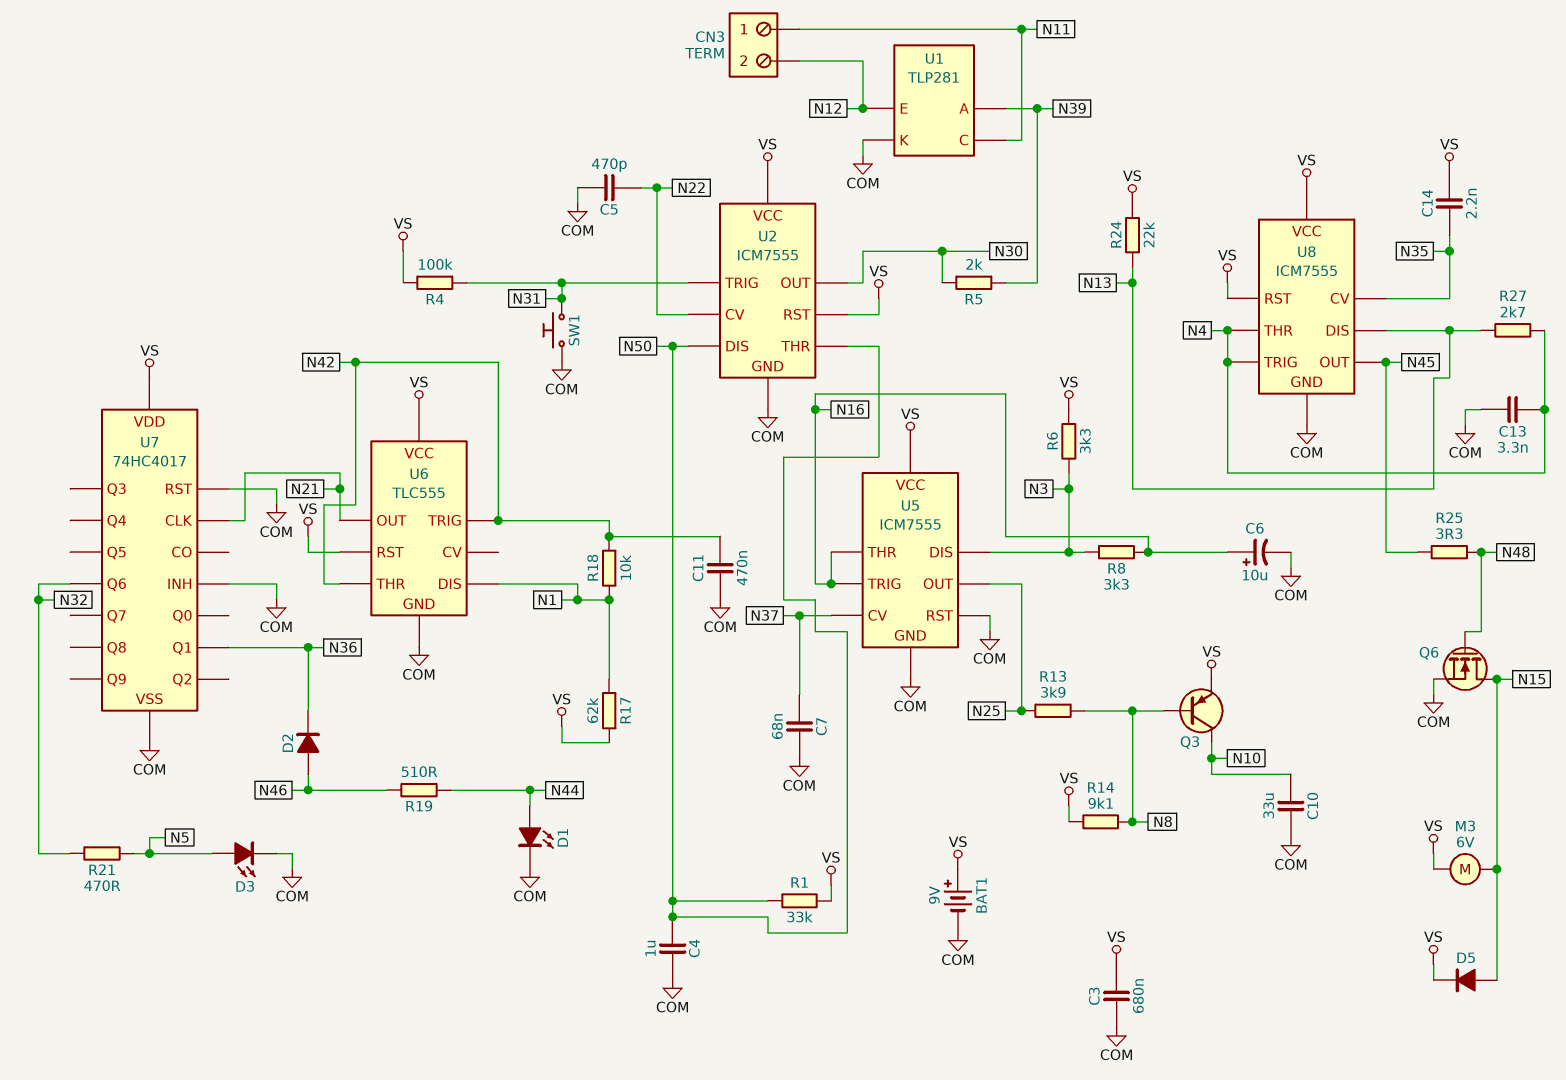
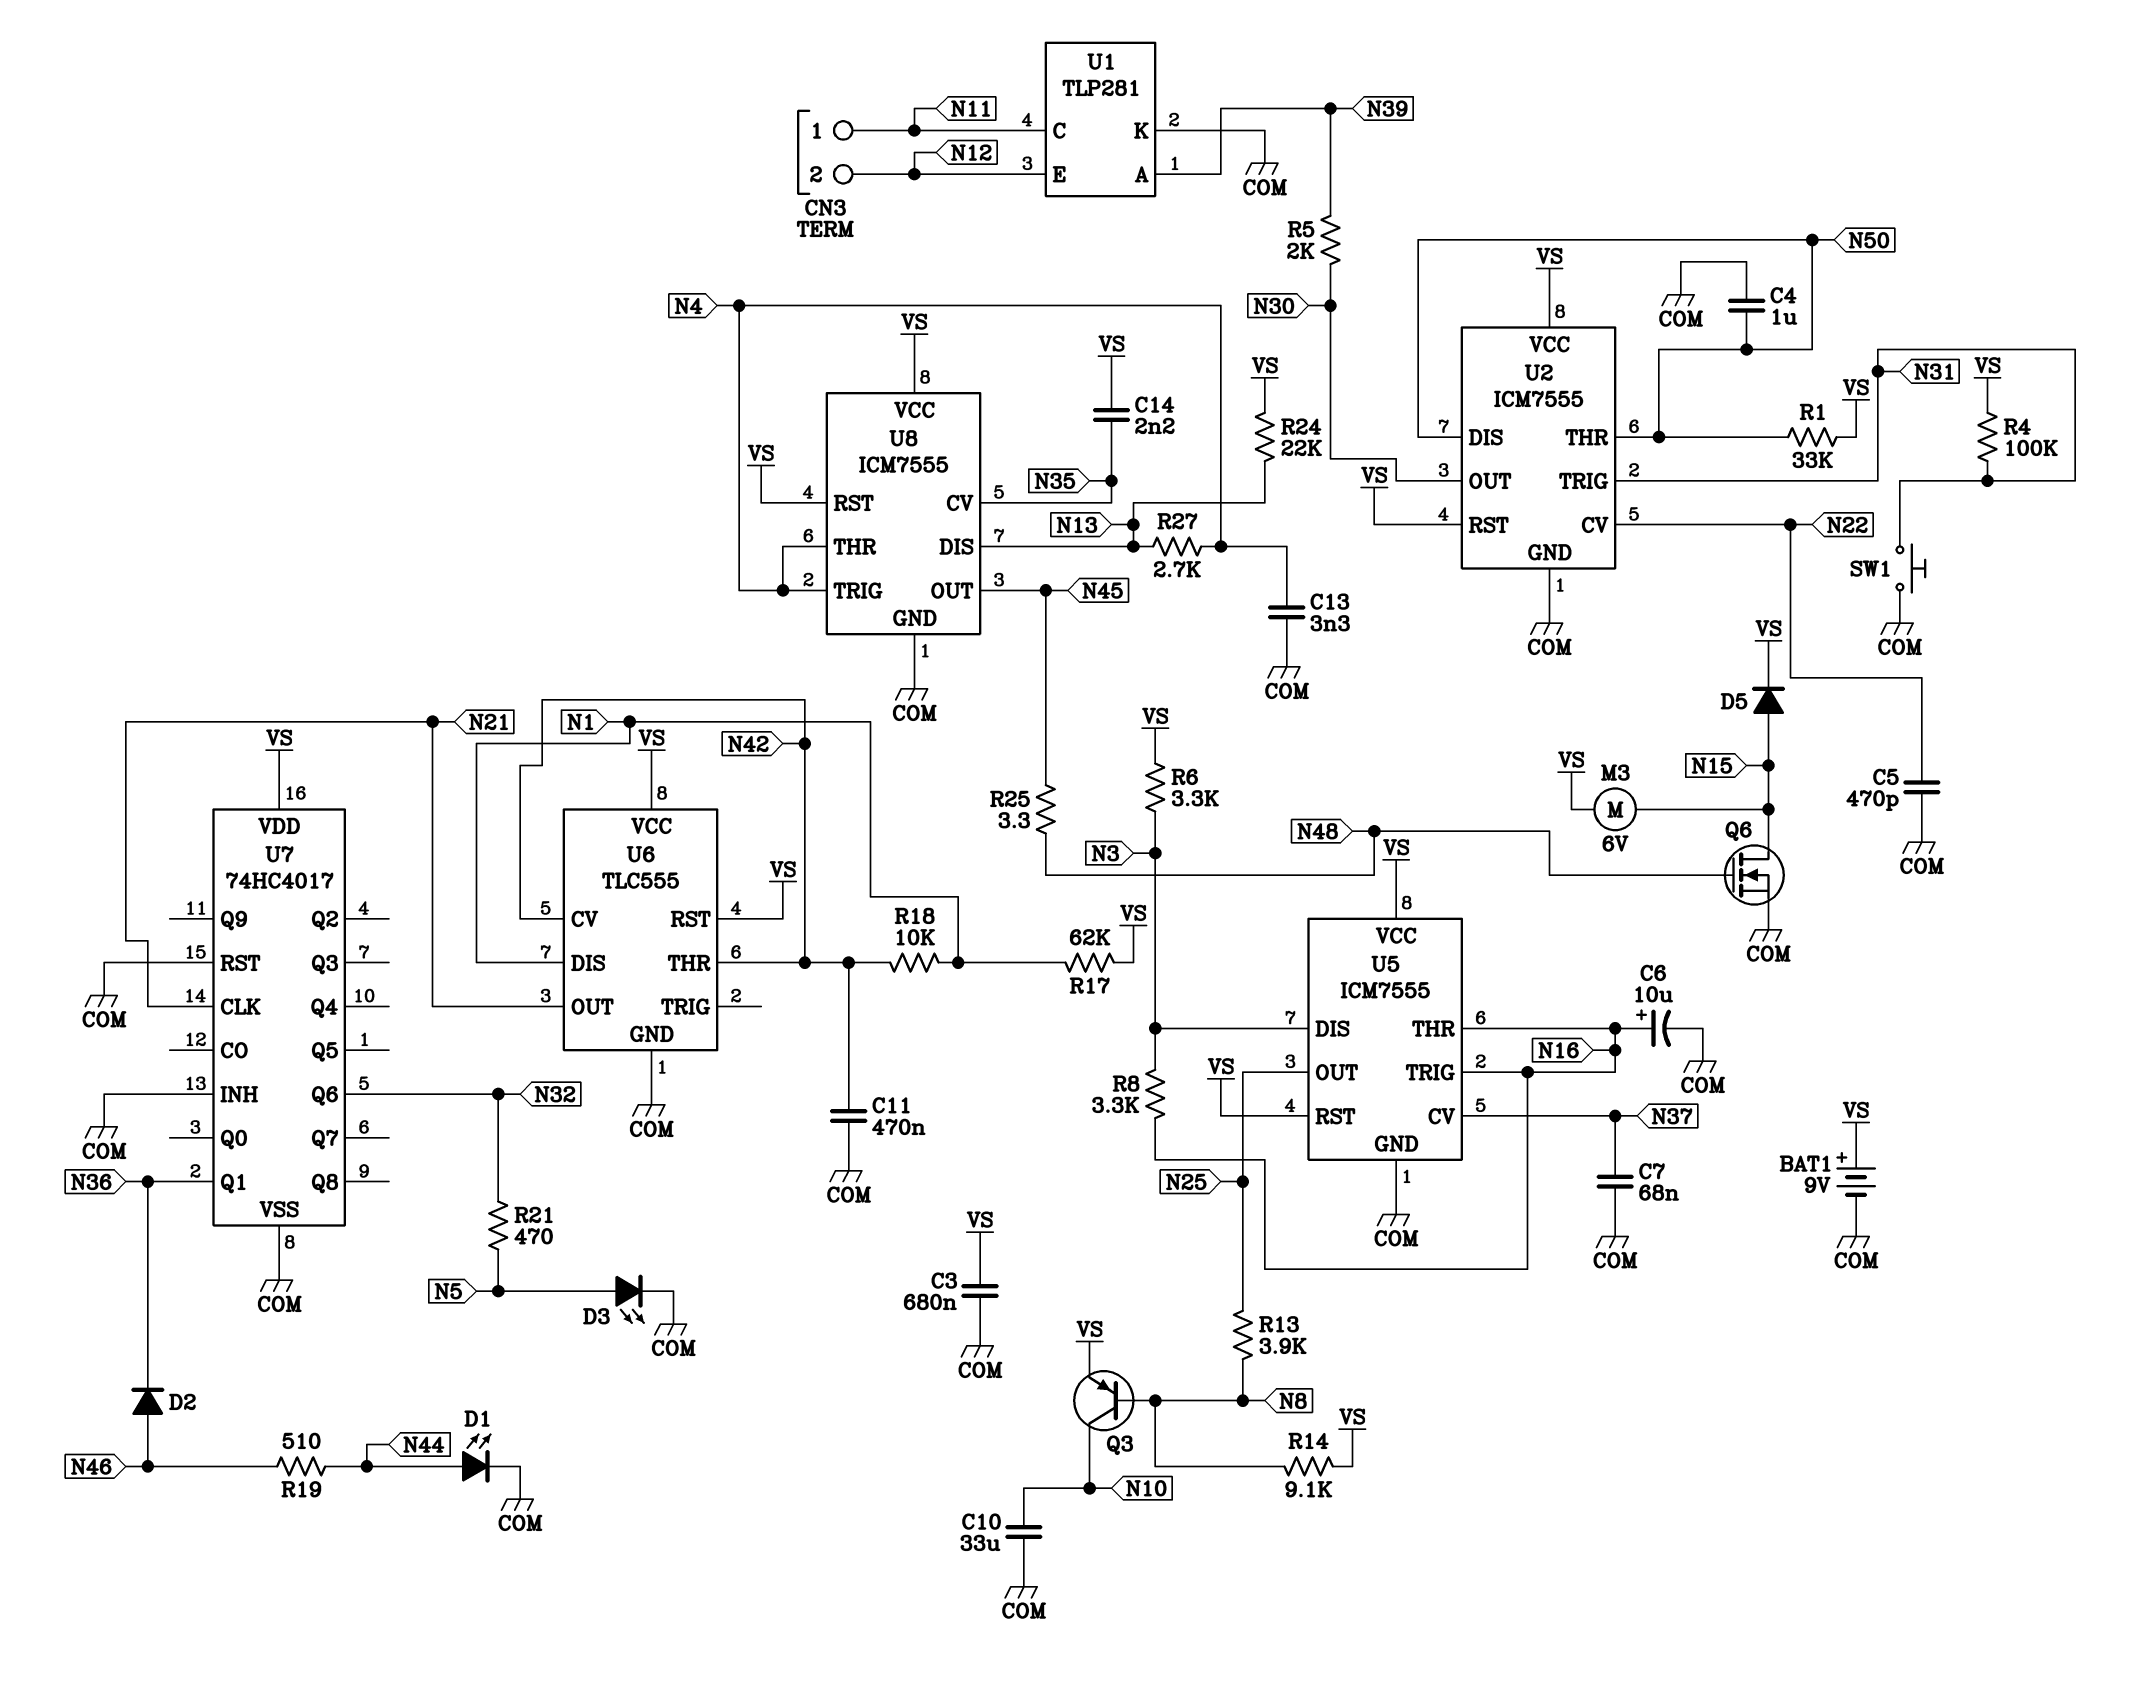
U5 pin RST: COM -> VS
U6 pin CV: none -> N42
U6 pin TRIG: N42 -> none

